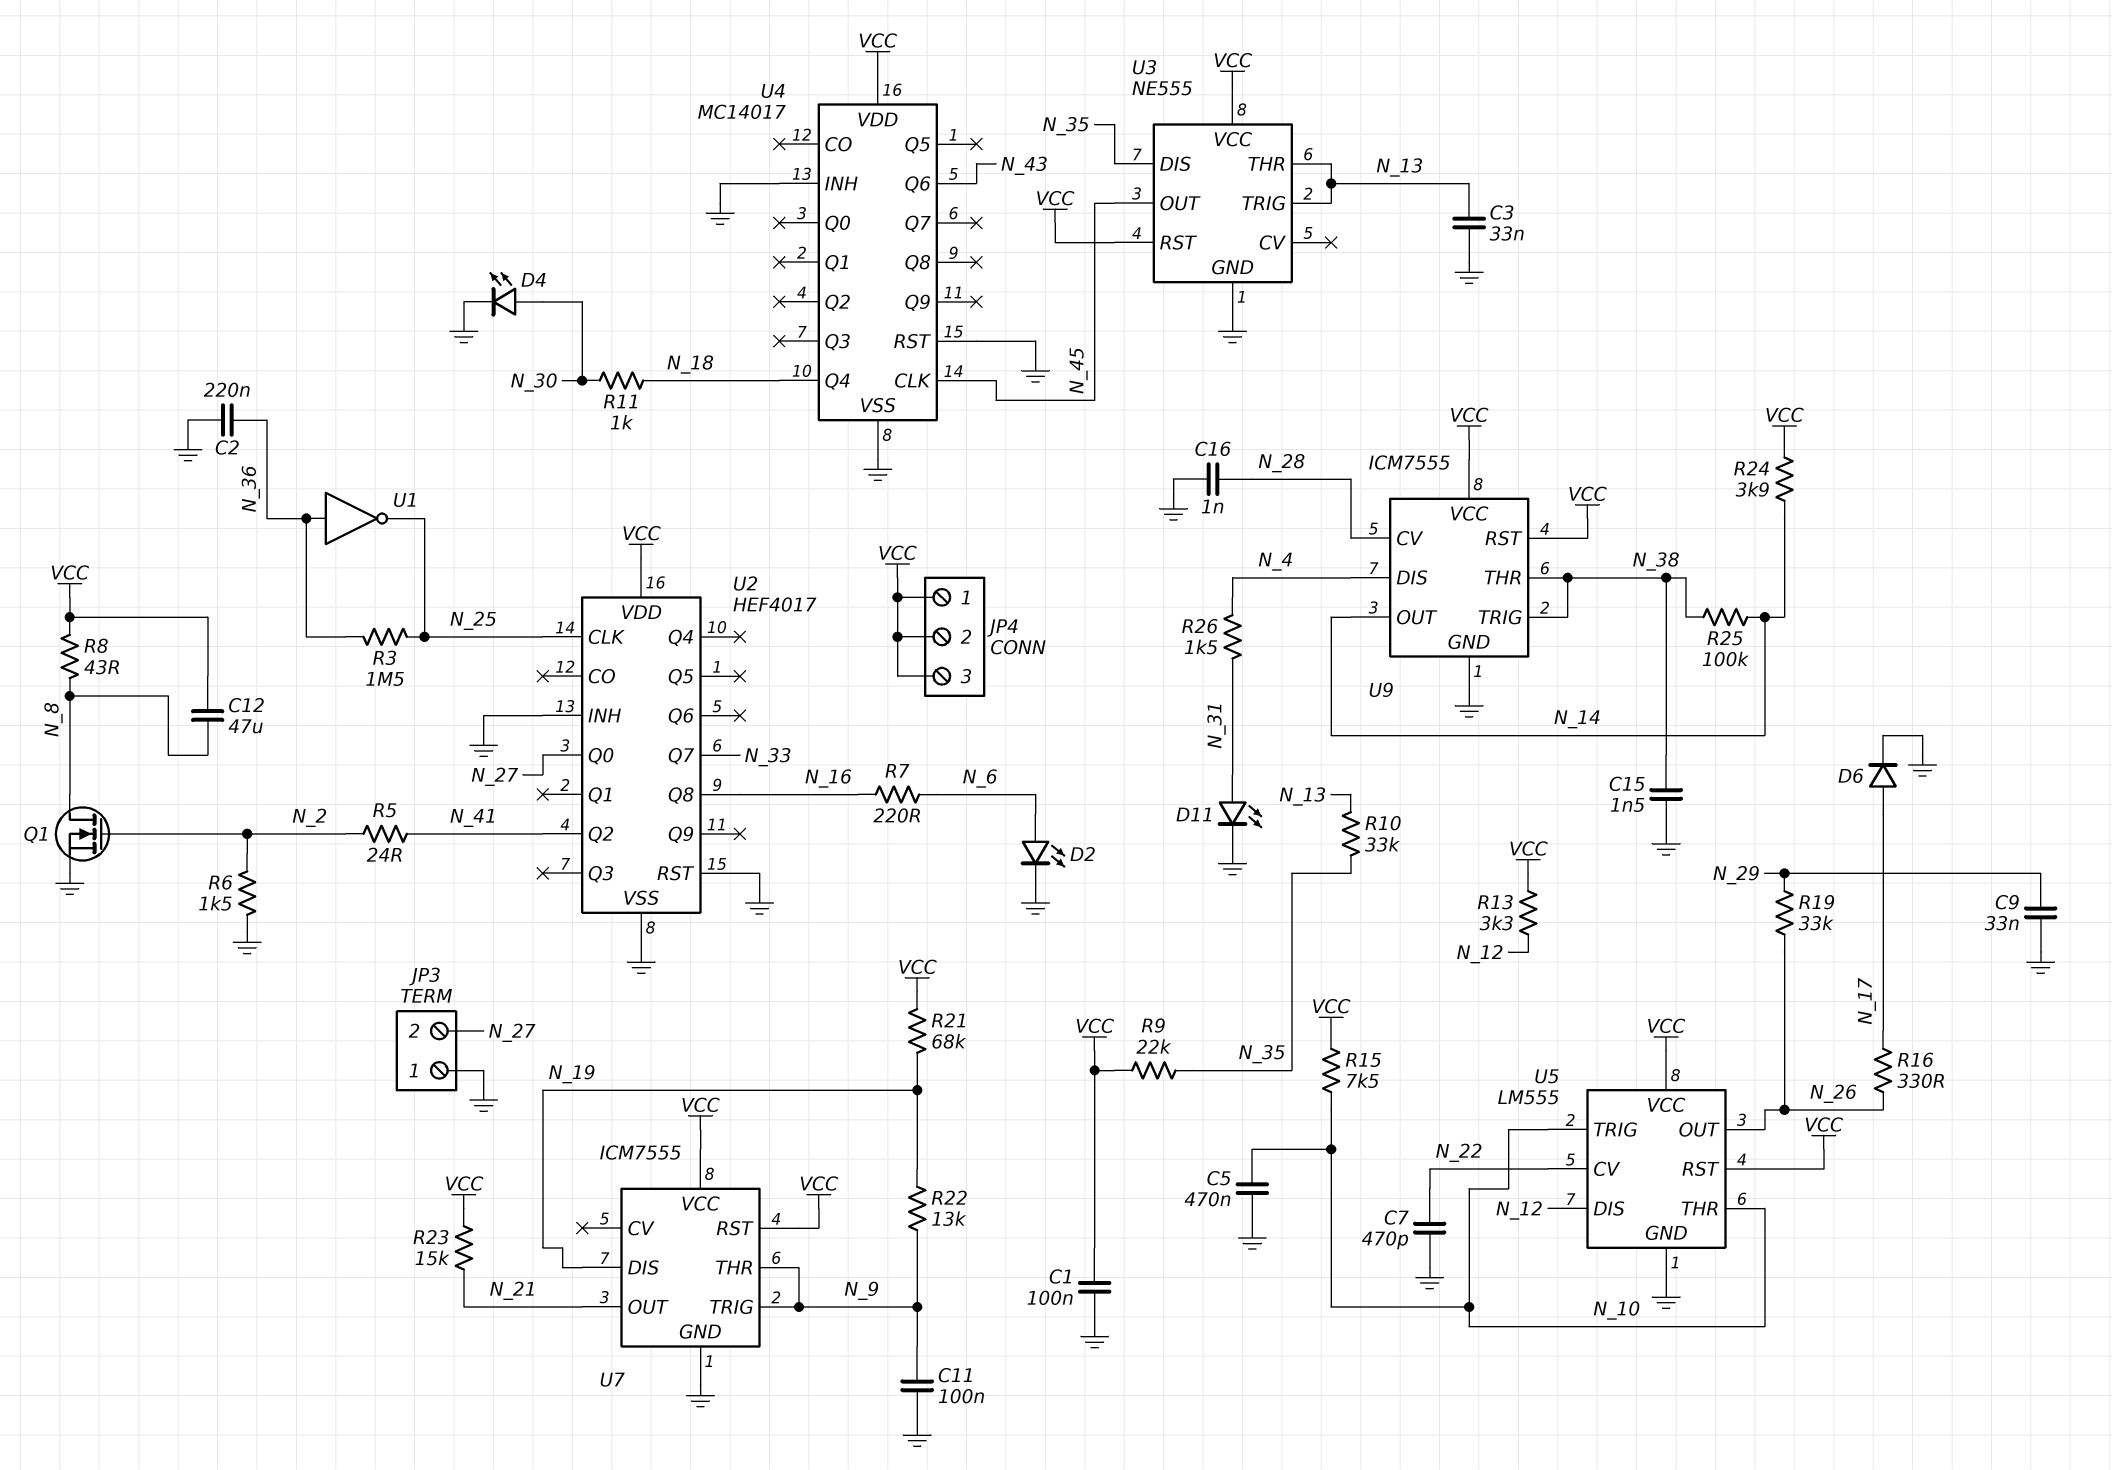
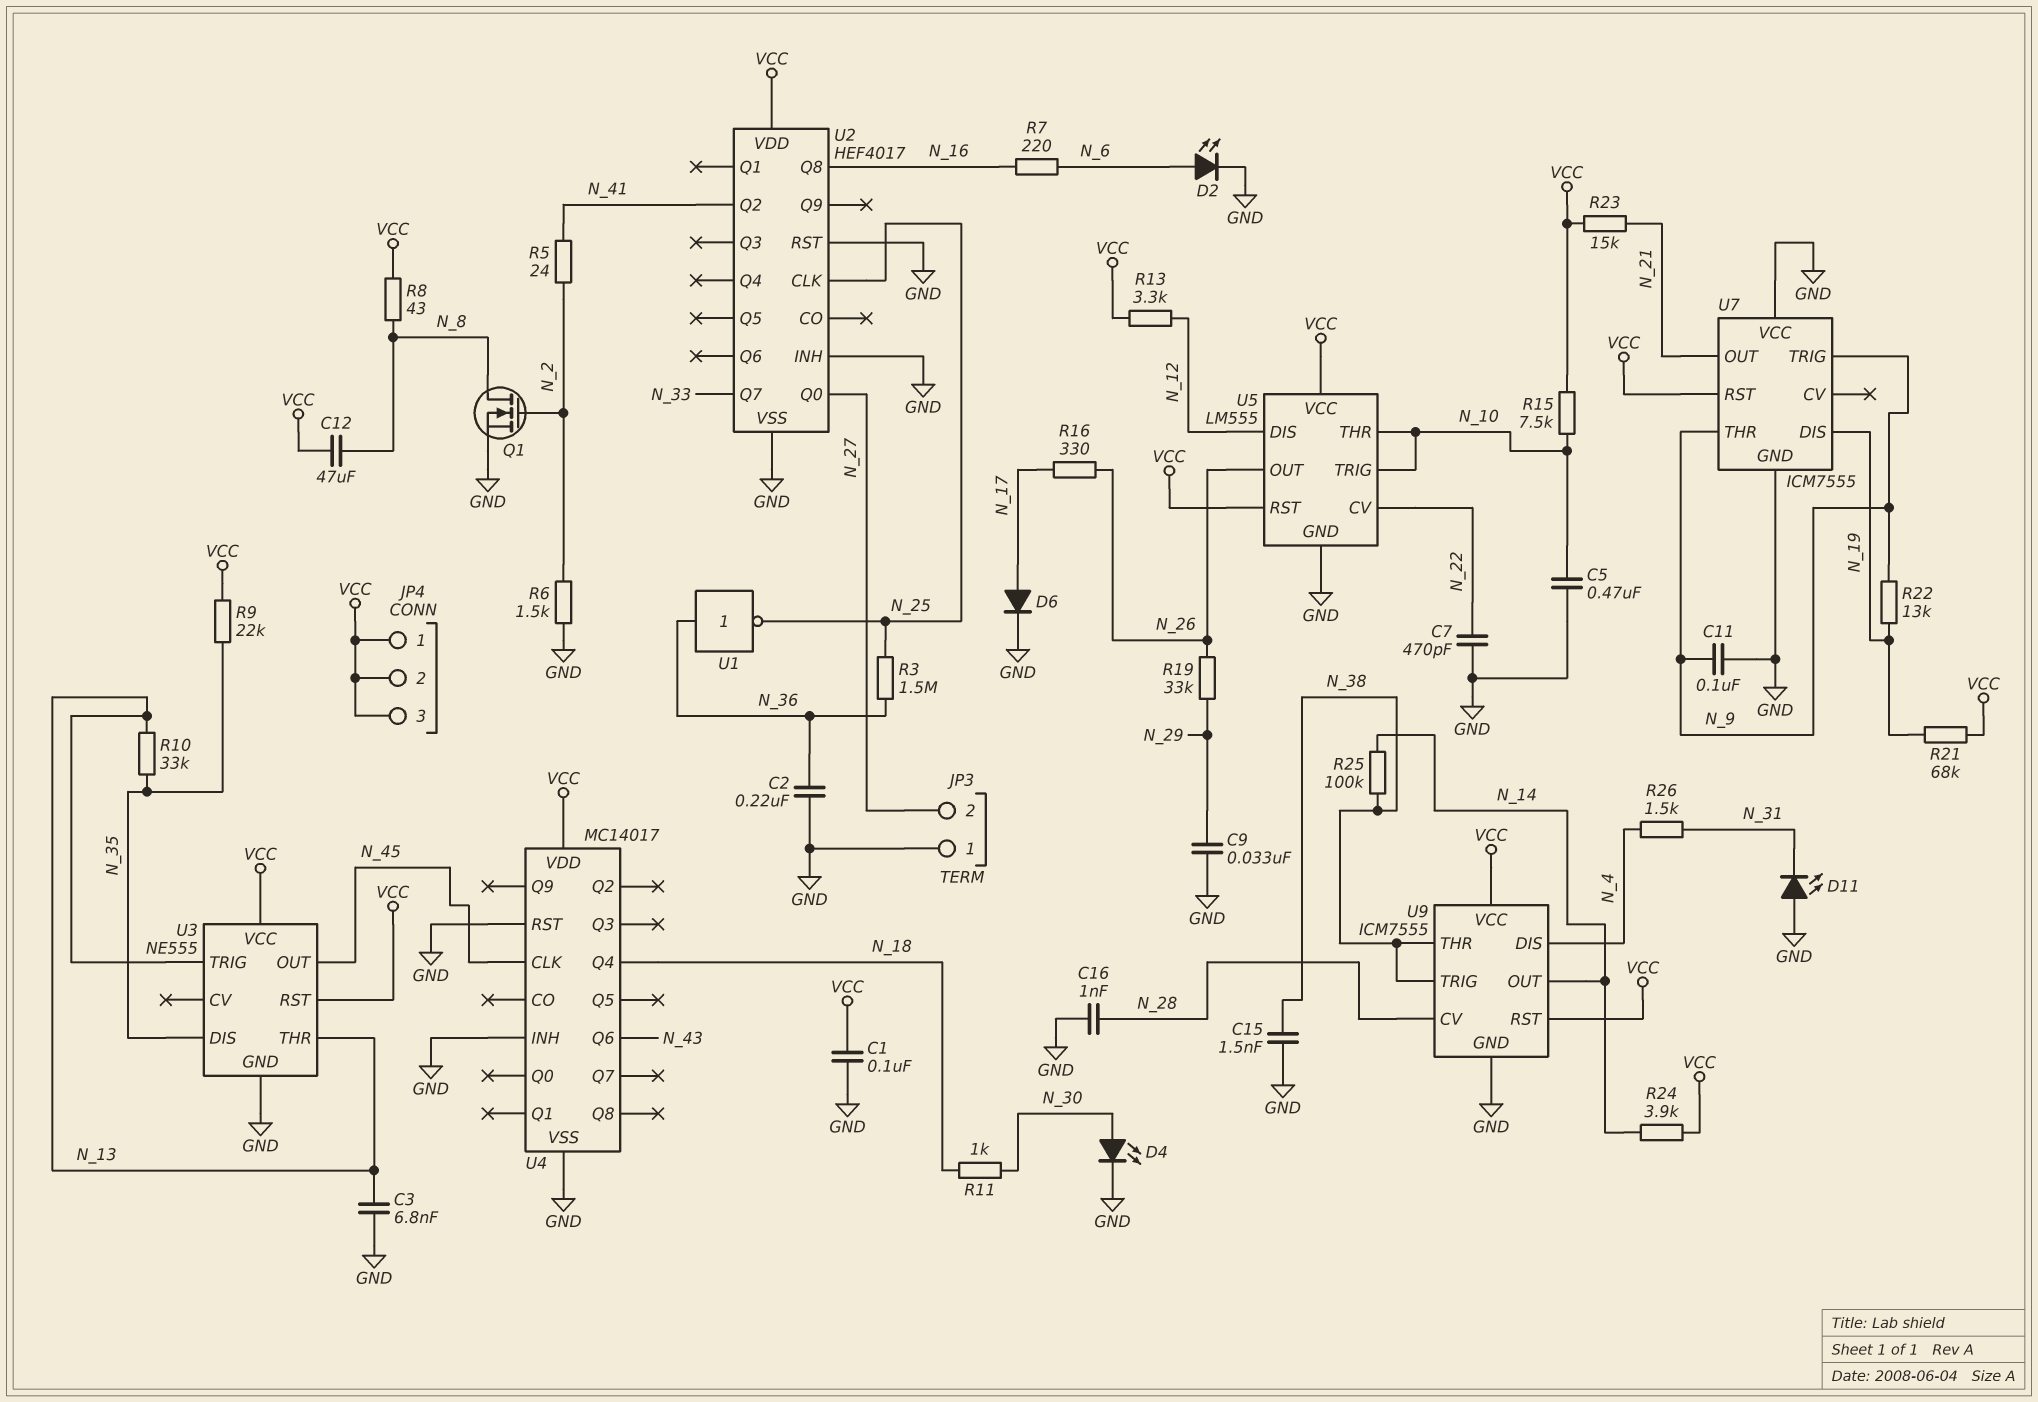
C3: 33nF (GND, N_13) -> 6.8nF (GND, N_13)
D11: LED (A N_31, K GND) -> LED (A GND, K N_31)
U7 pin VCC: VCC -> GND

